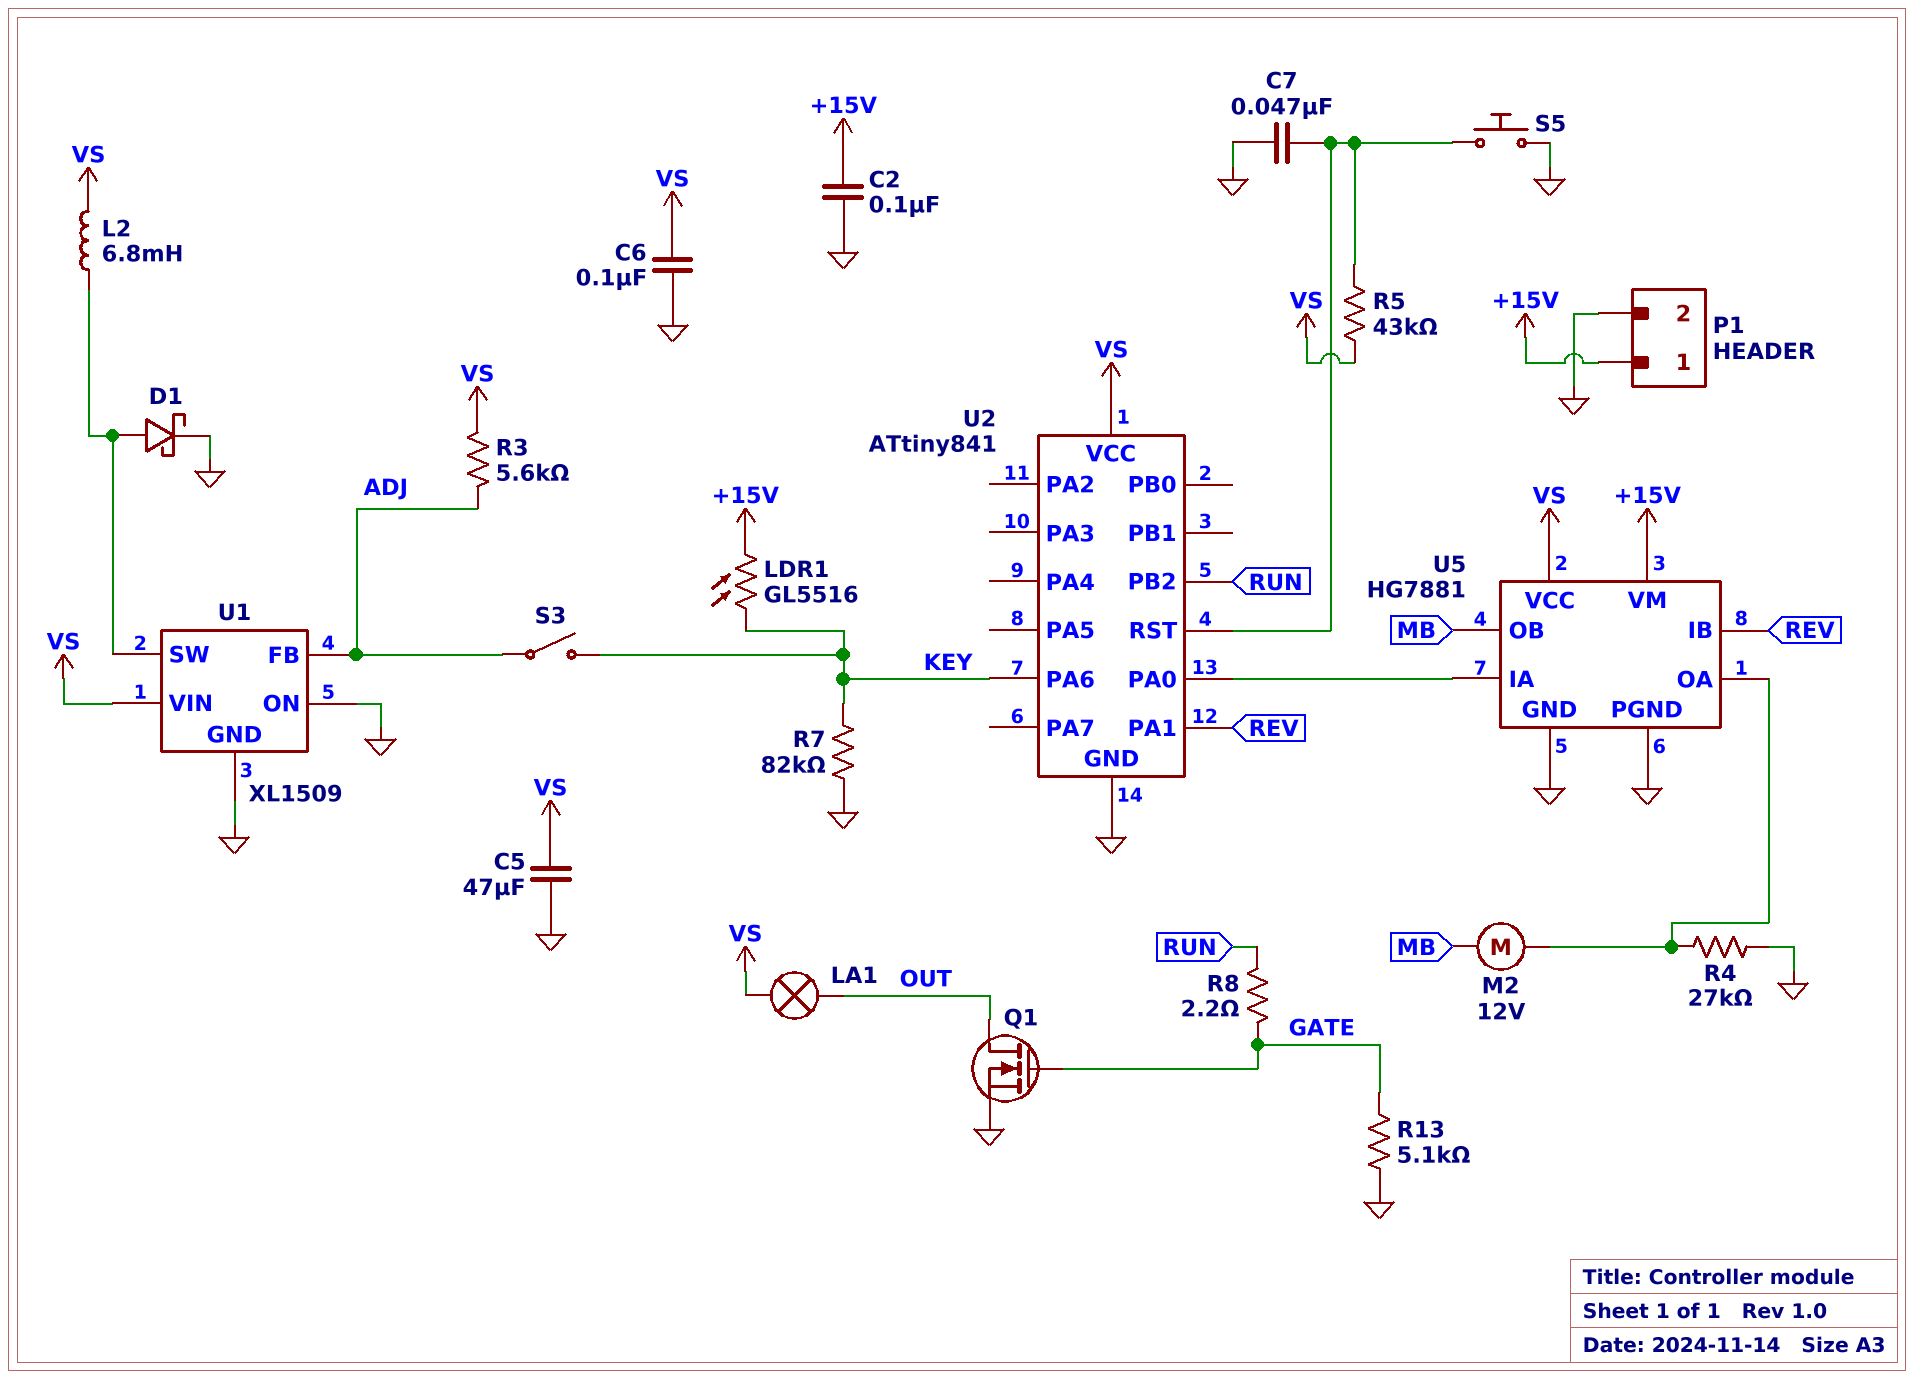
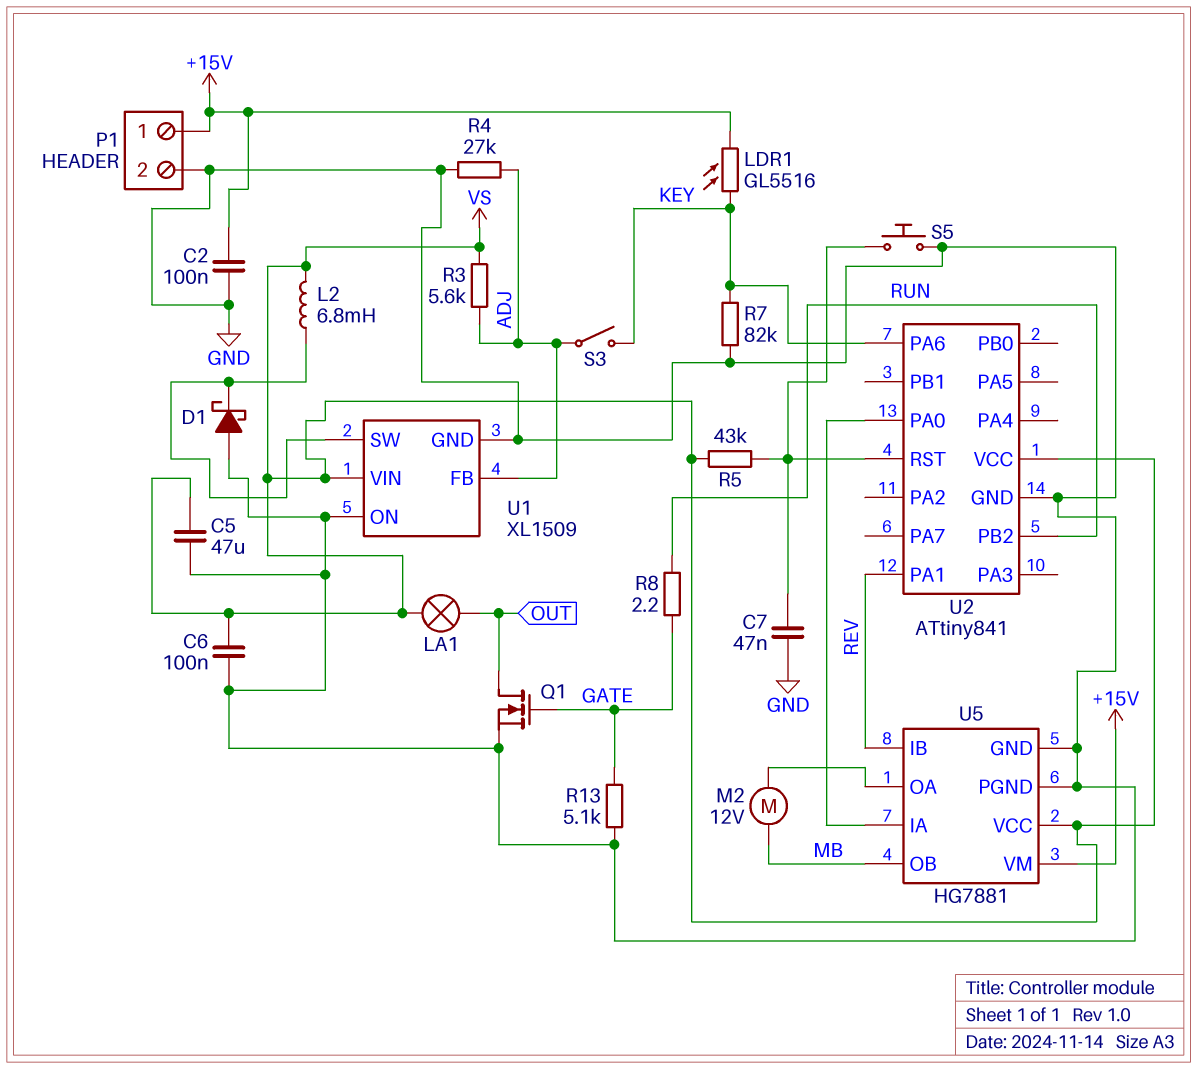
D1: schottky (A U1/SW, K GND) -> schottky (A GND, K U1/SW)
R4: 27k (GND, U5/OA) -> 27k (ADJ, GND)

